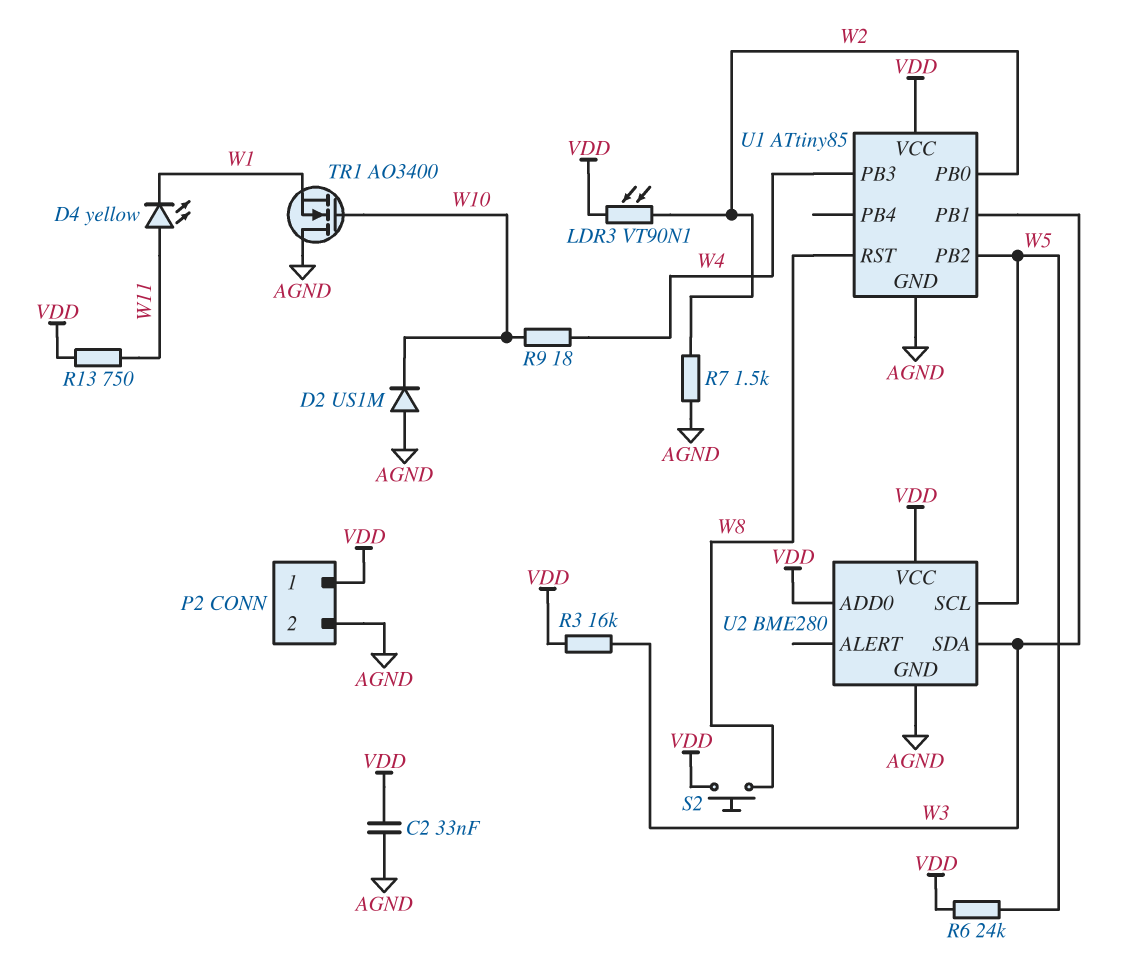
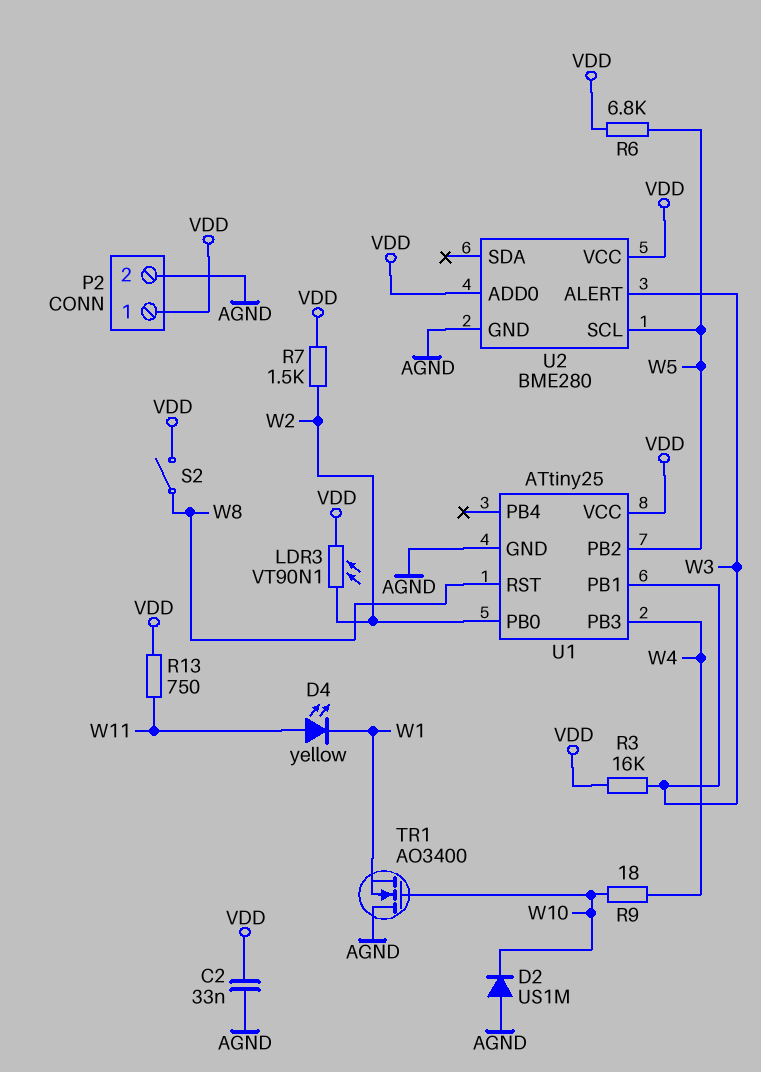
R6: 24k (VDD, W5) -> 6.8k (VDD, W5)
R7: 1.5k (AGND, W2) -> 1.5k (VDD, W2)
S2: button (VDD, W8) -> switch (VDD, W8)
U1: ATtiny85 -> ATtiny25
U2 pin ALERT: none -> W3
U2 pin SDA: W3 -> none

